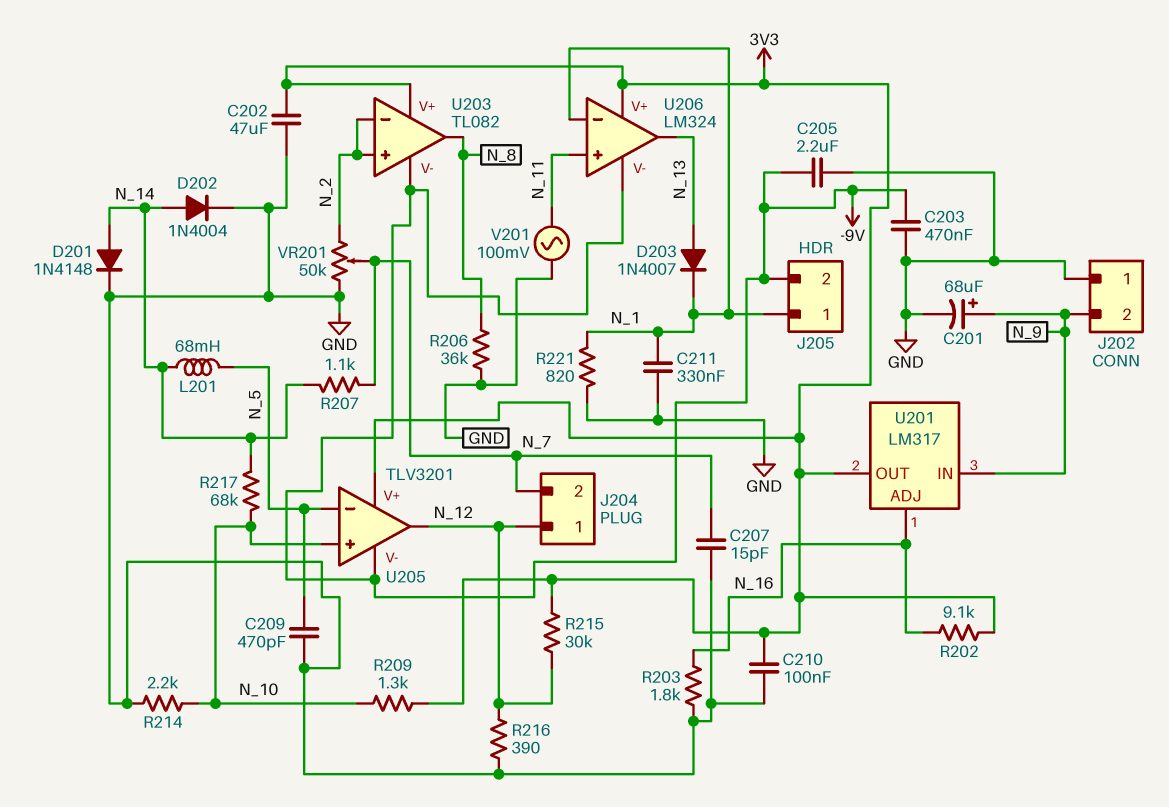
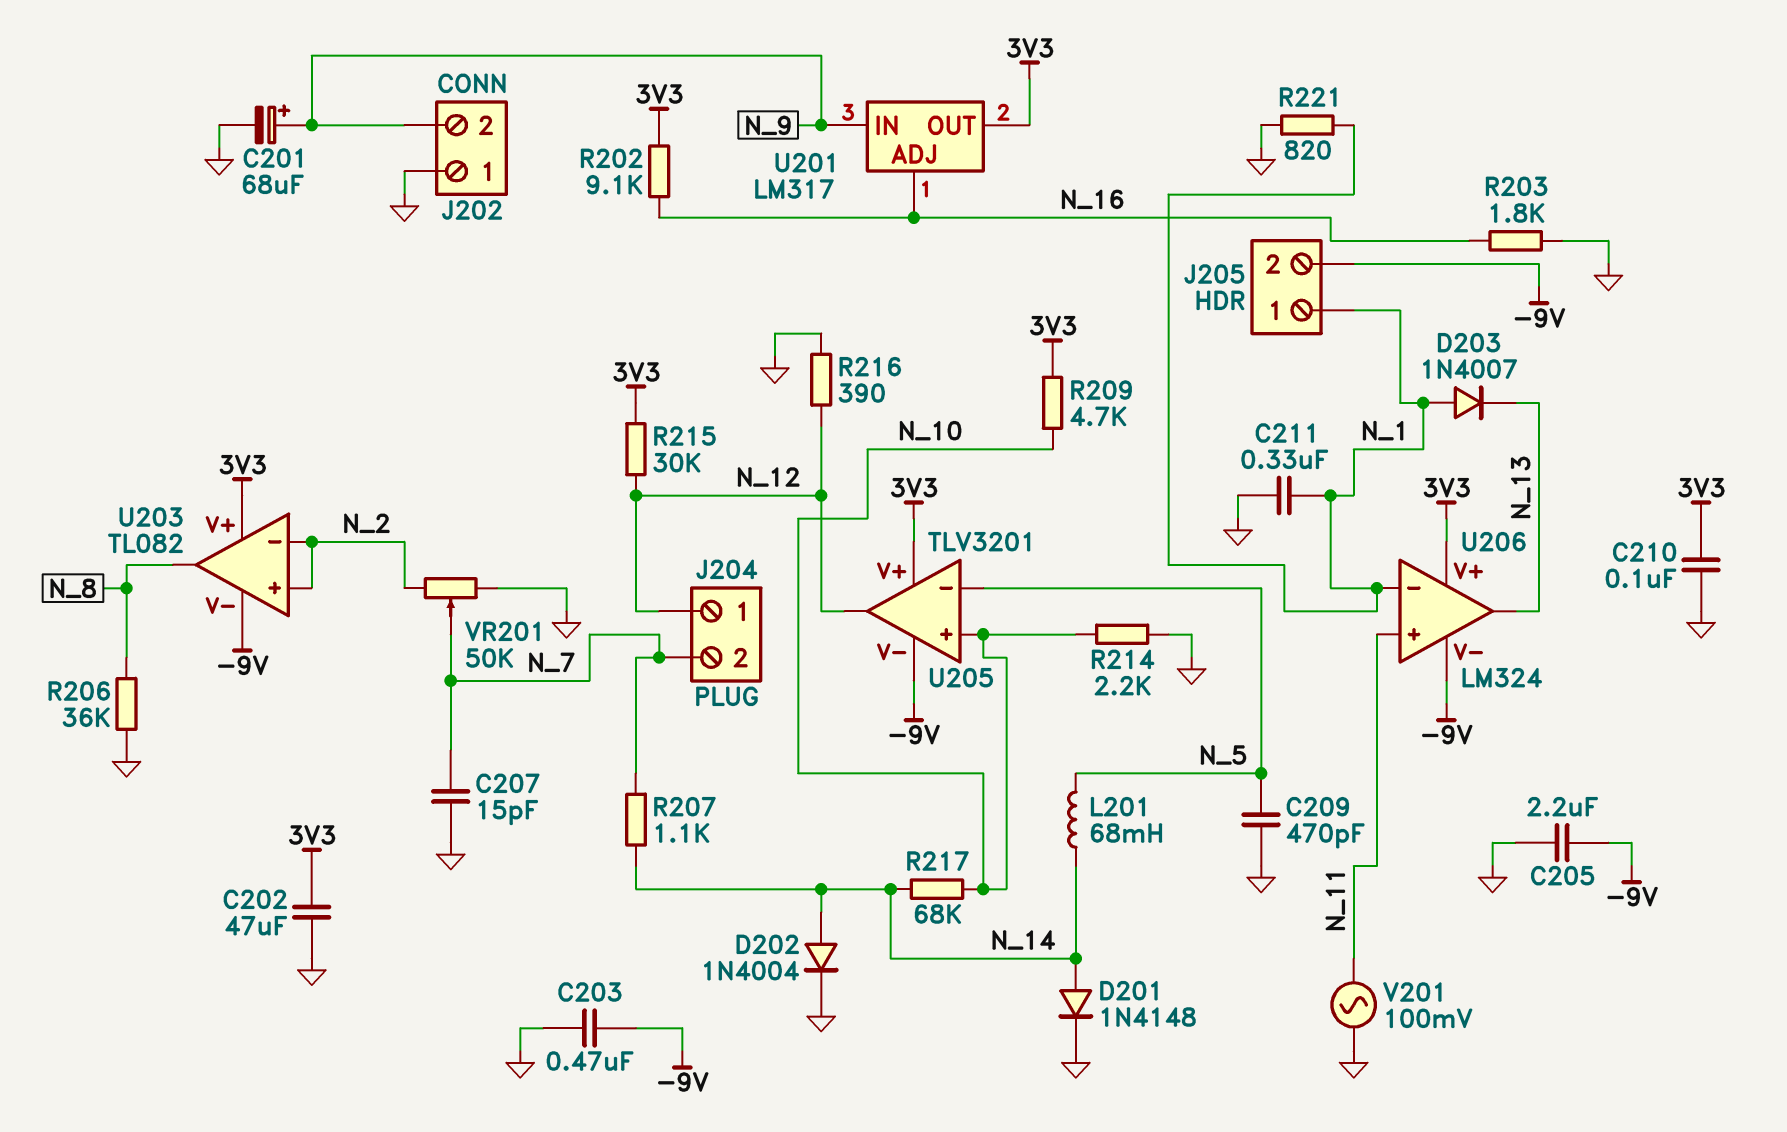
D203: diode 1N4007 (A N_13, K N_1) -> diode 1N4007 (A N_1, K N_13)
R209: 1.3k (3V3, N_10) -> 4.7k (3V3, N_10)

